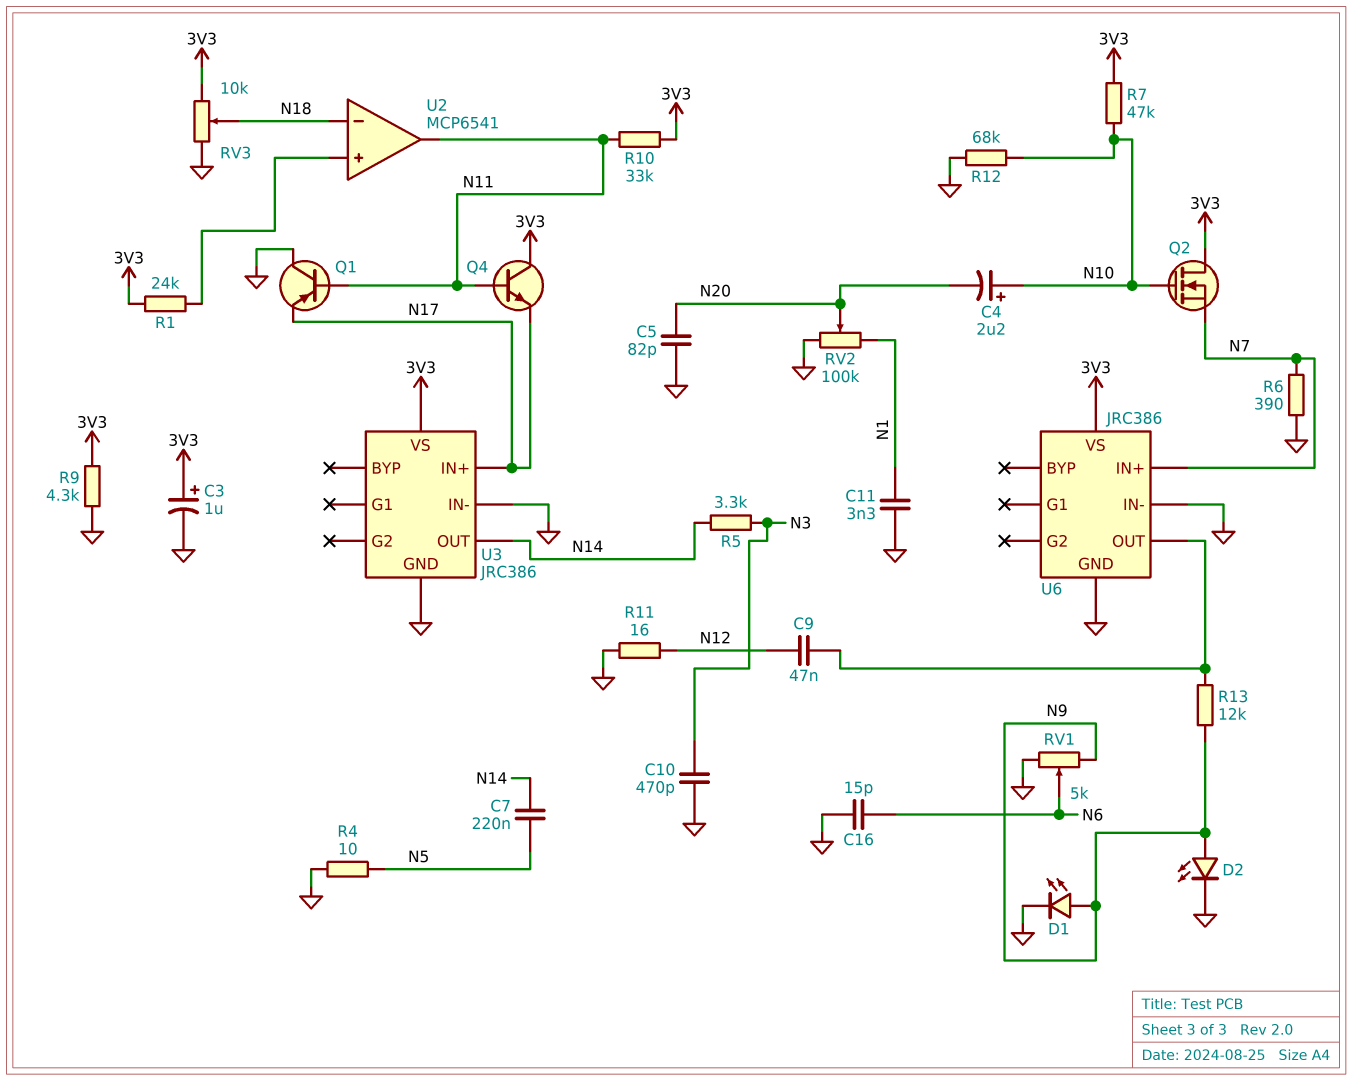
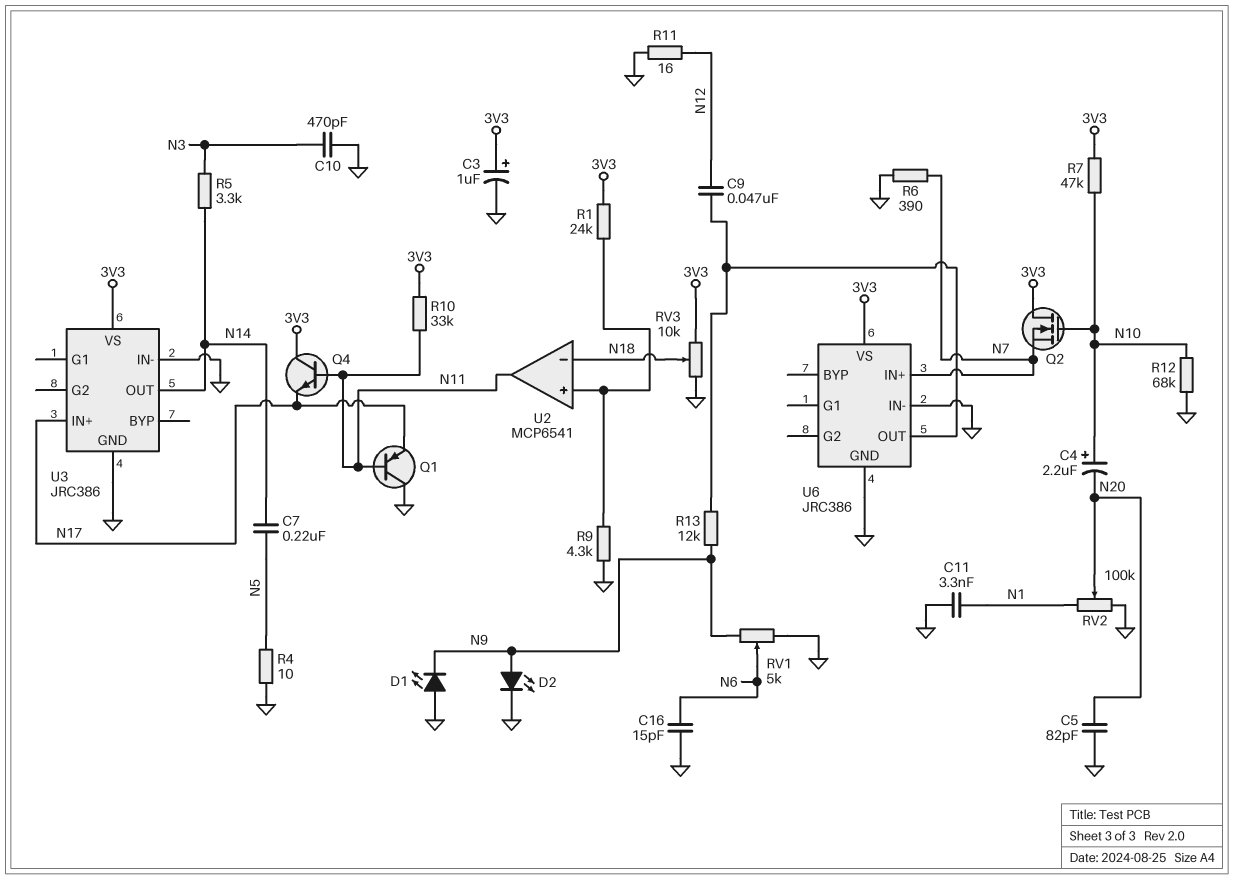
D1: LED (A N9, K GND) -> LED (A GND, K N9)
R9: 4.3k (3V3, GND) -> 4.3k (GND, U2/in+)

